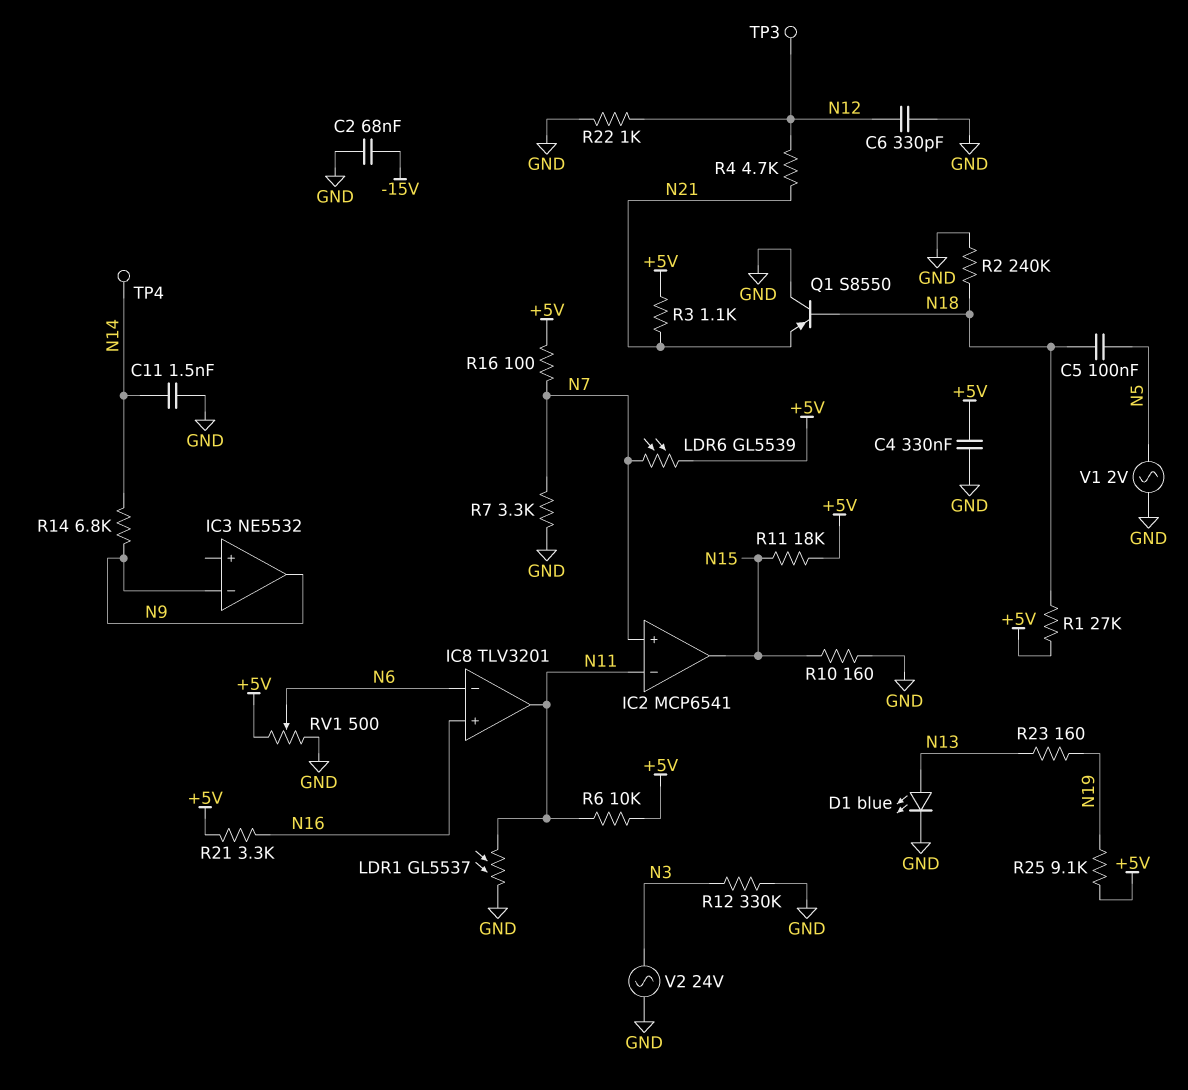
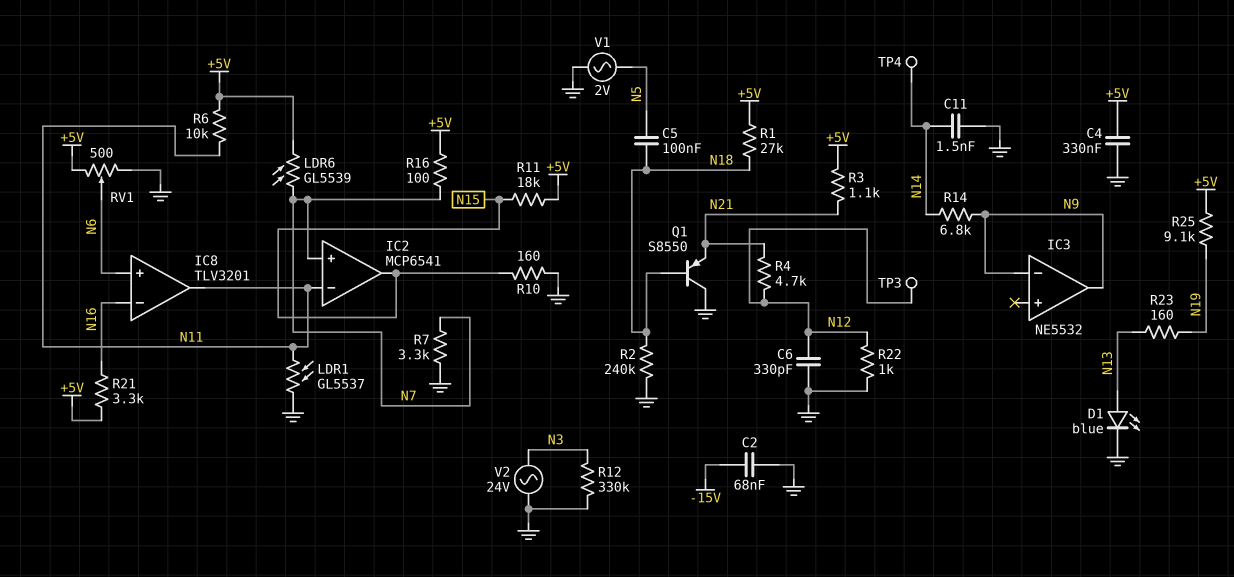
IC8 pin in+: N16 -> N6
IC8 pin in-: N6 -> N16

